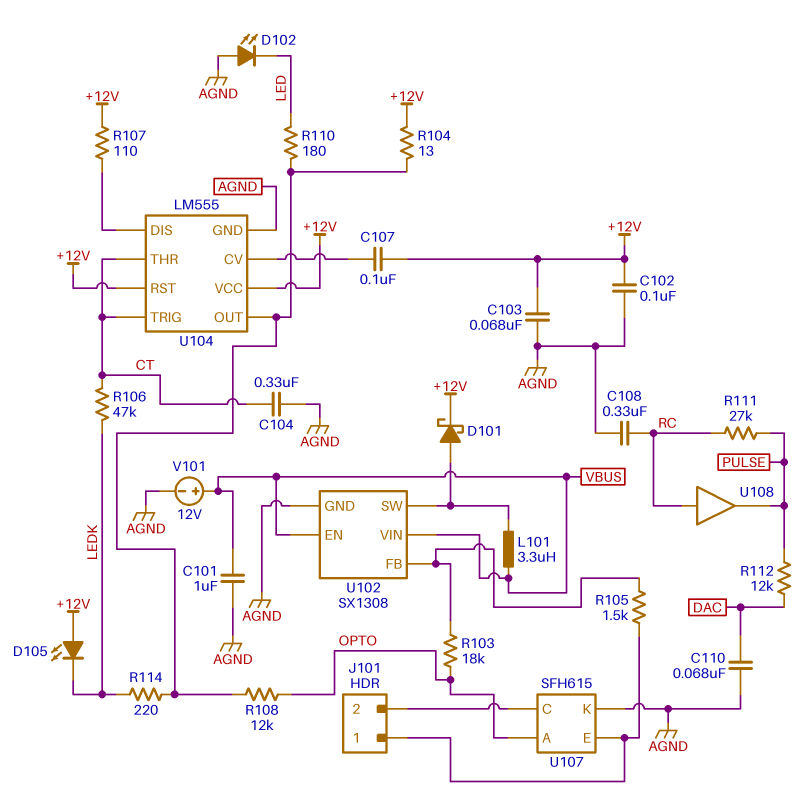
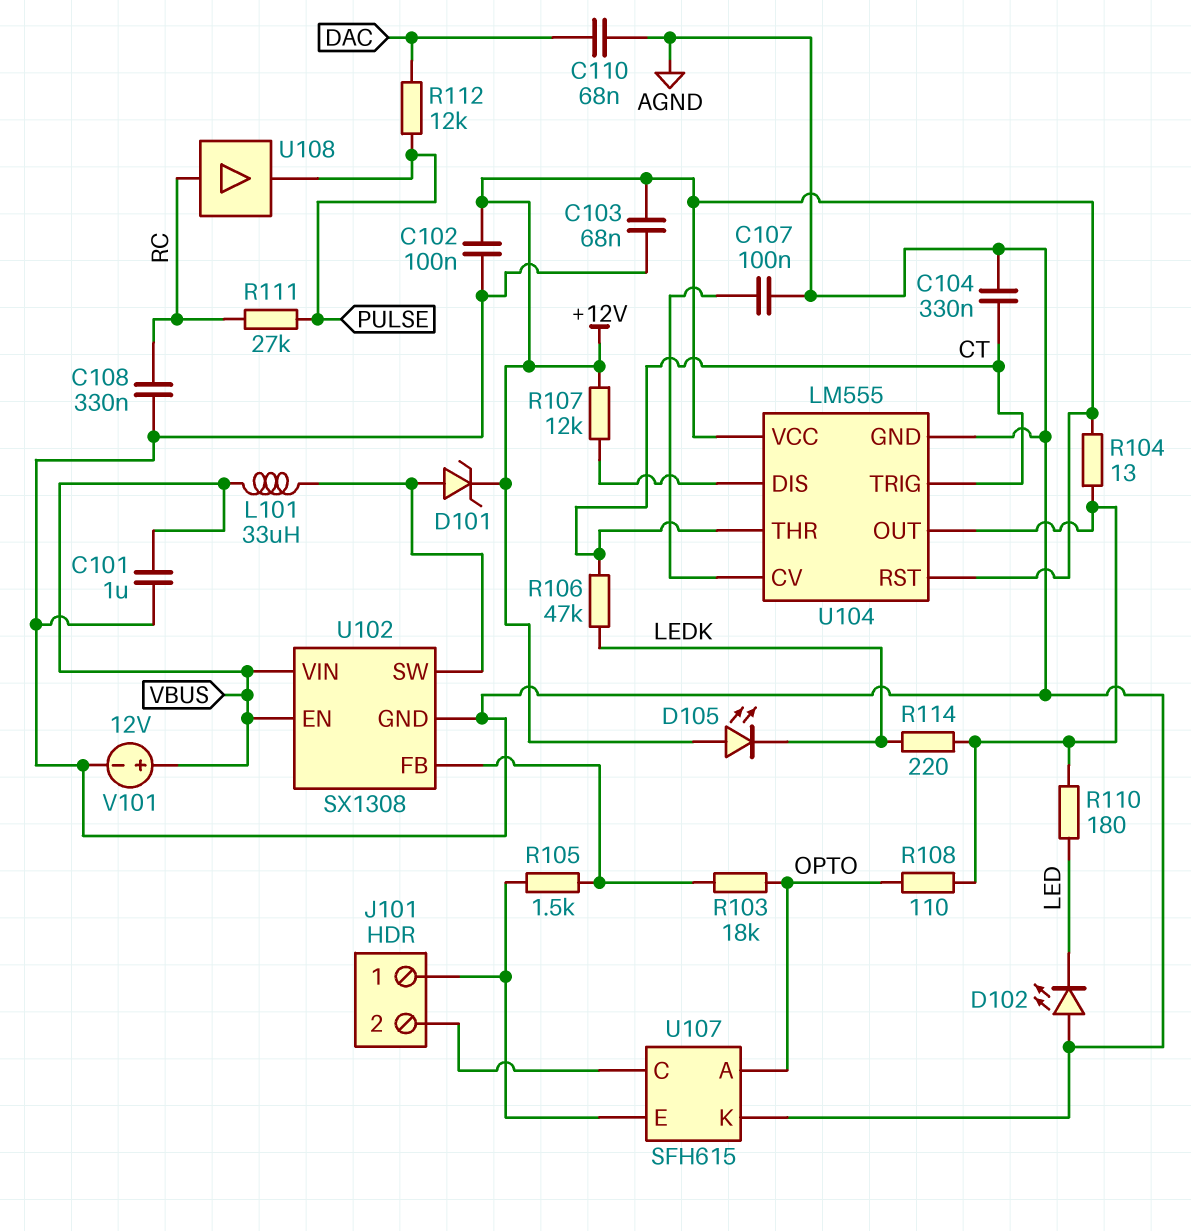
C107: 100nF (+12V, U104/CV) -> 100nF (AGND, U104/CV)
D101: schottky (A U102/SW, K +12V) -> zener (A U102/SW, K +12V)
L101: 3.3uH (U102/SW, VBUS) -> 33uH (U102/SW, VBUS)
R107: 110 (+12V, U104/DIS) -> 12k (+12V, U104/DIS)
R108: 12k (OPTO, U104/OUT) -> 110 (OPTO, U104/OUT)

